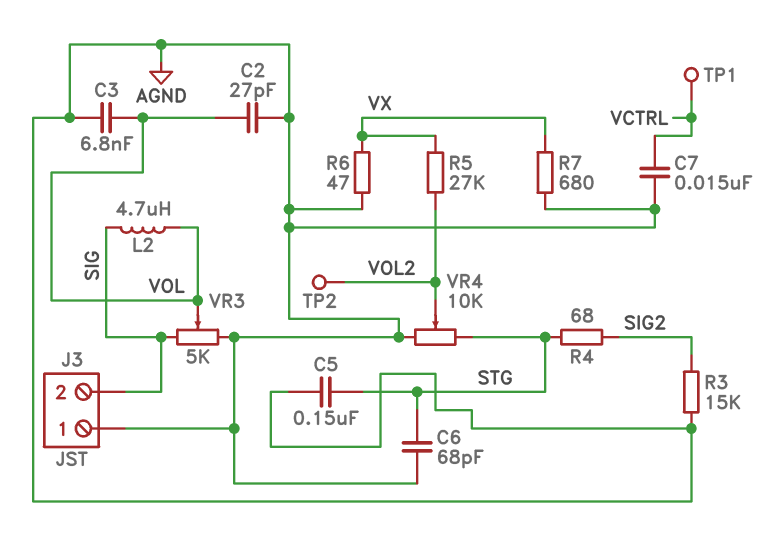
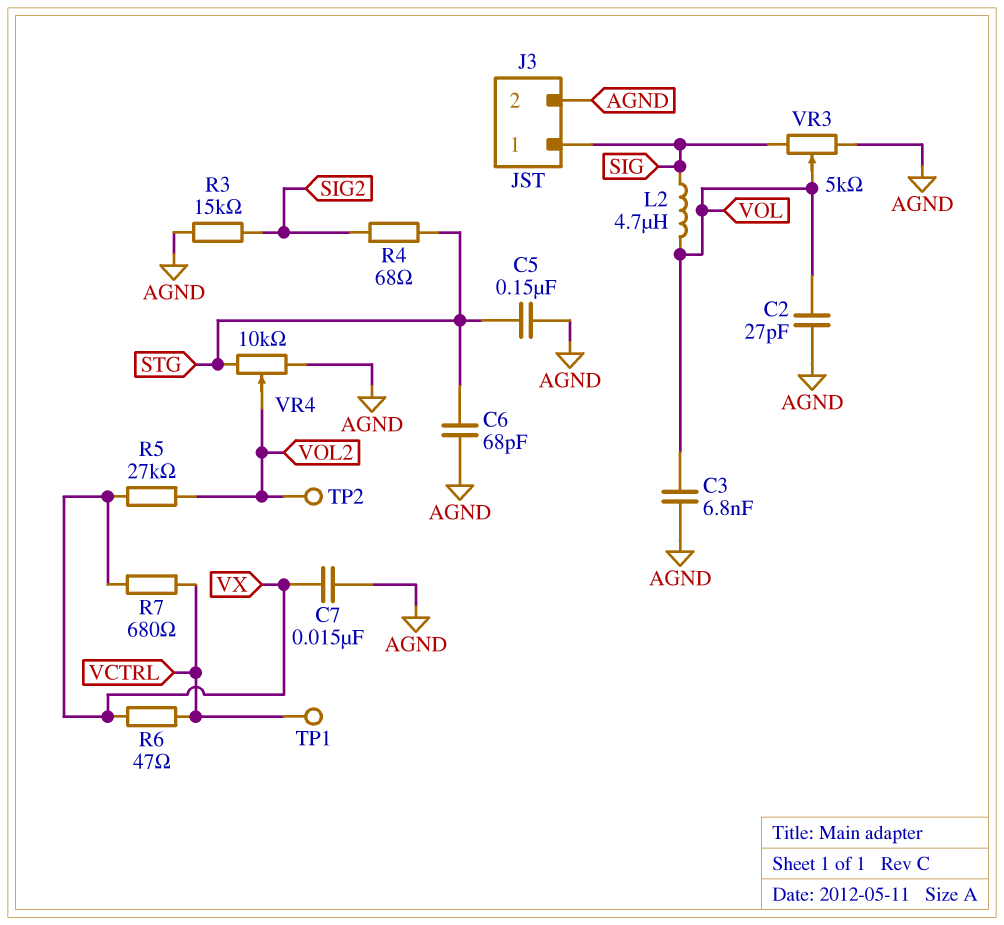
C7: 15nF (AGND, VCTRL) -> 15nF (AGND, VX)
J3 pin 1: AGND -> SIG
J3 pin 2: SIG -> AGND
R6: 47 (AGND, VX) -> 47 (VCTRL, VX)
R7: 680 (AGND, VX) -> 680 (VCTRL, VX)

